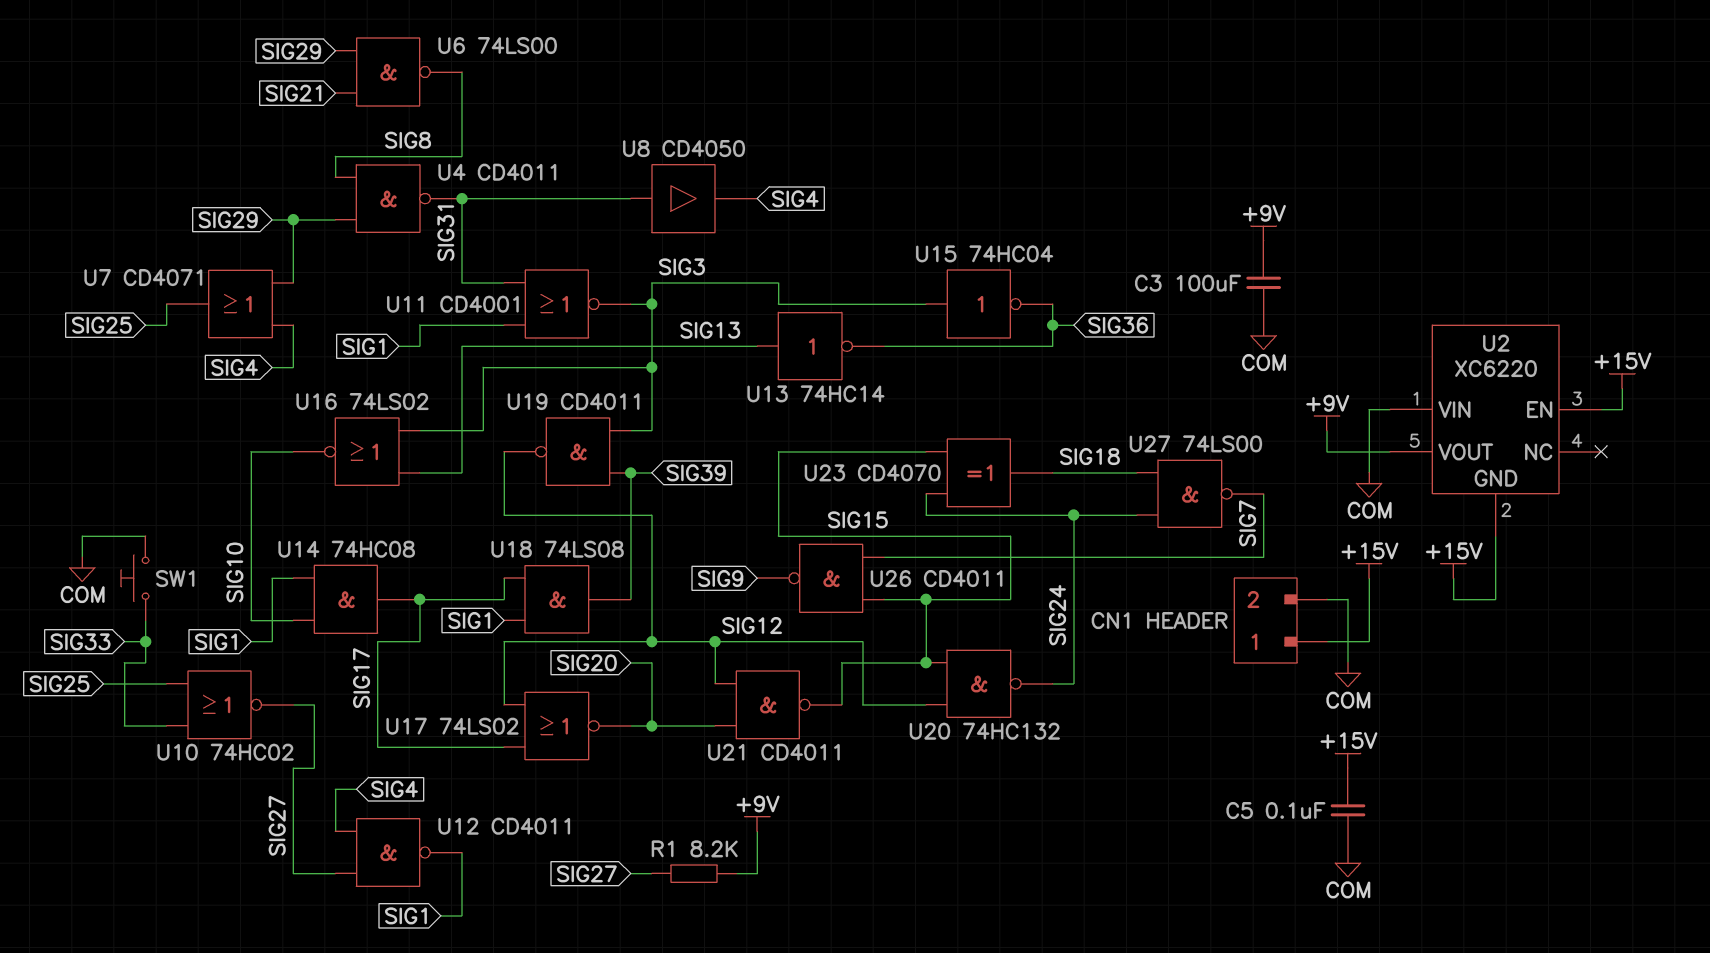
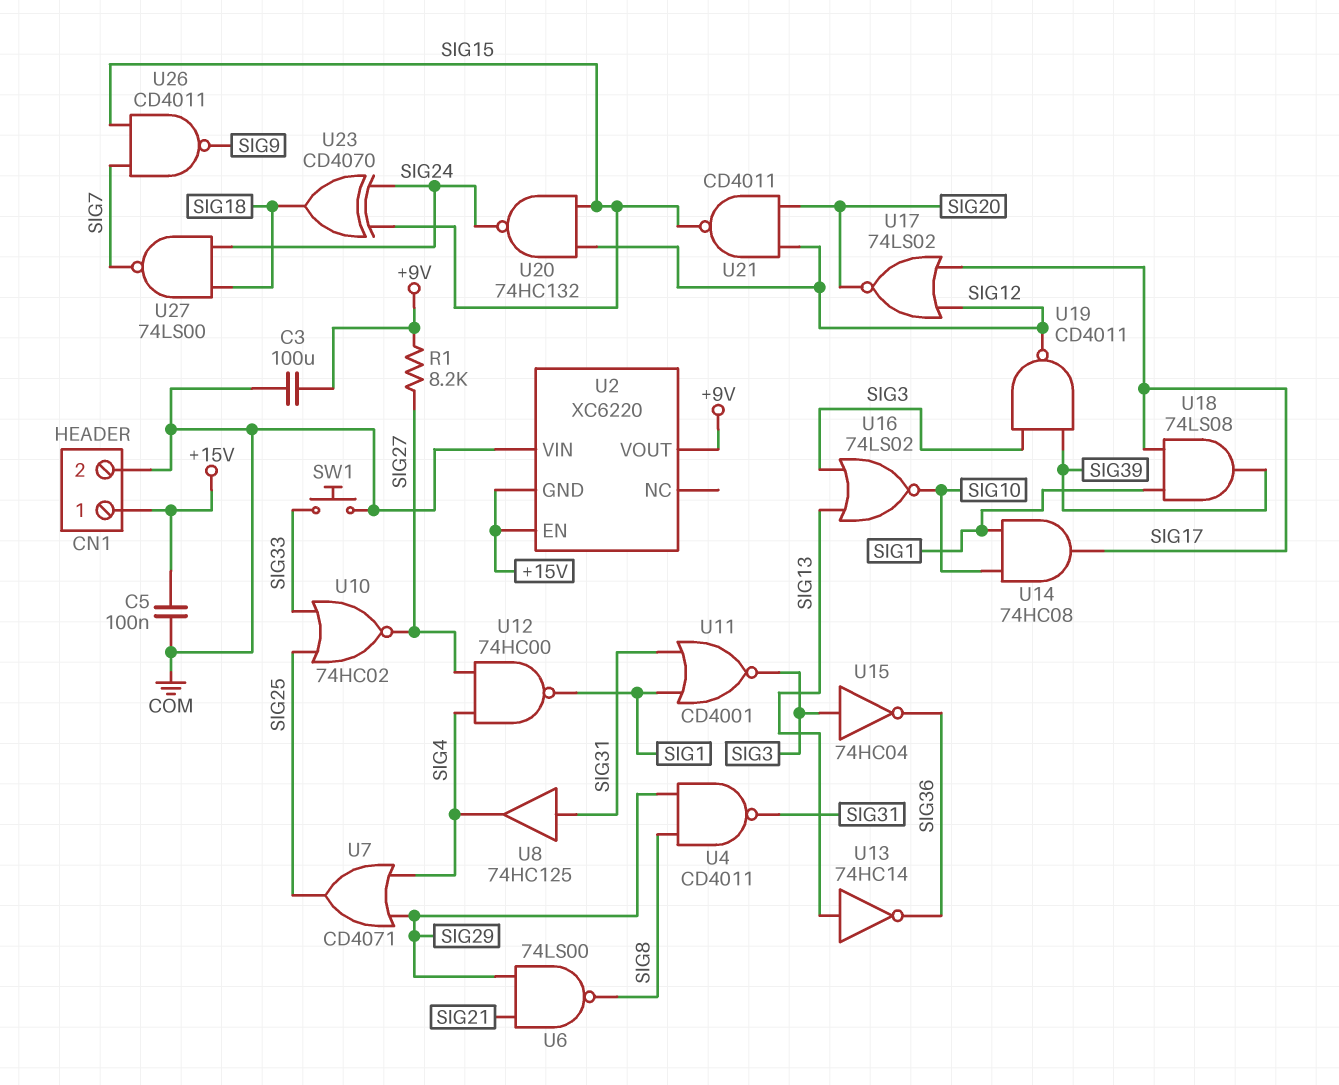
U8: buffer CD4050 (in SIG31, out SIG4) -> buffer 74HC125 (in SIG31, out SIG4)
U12: NAND CD4011 (in SIG4, in SIG27, out SIG1) -> NAND 74HC00 (in SIG4, in SIG27, out SIG1)

